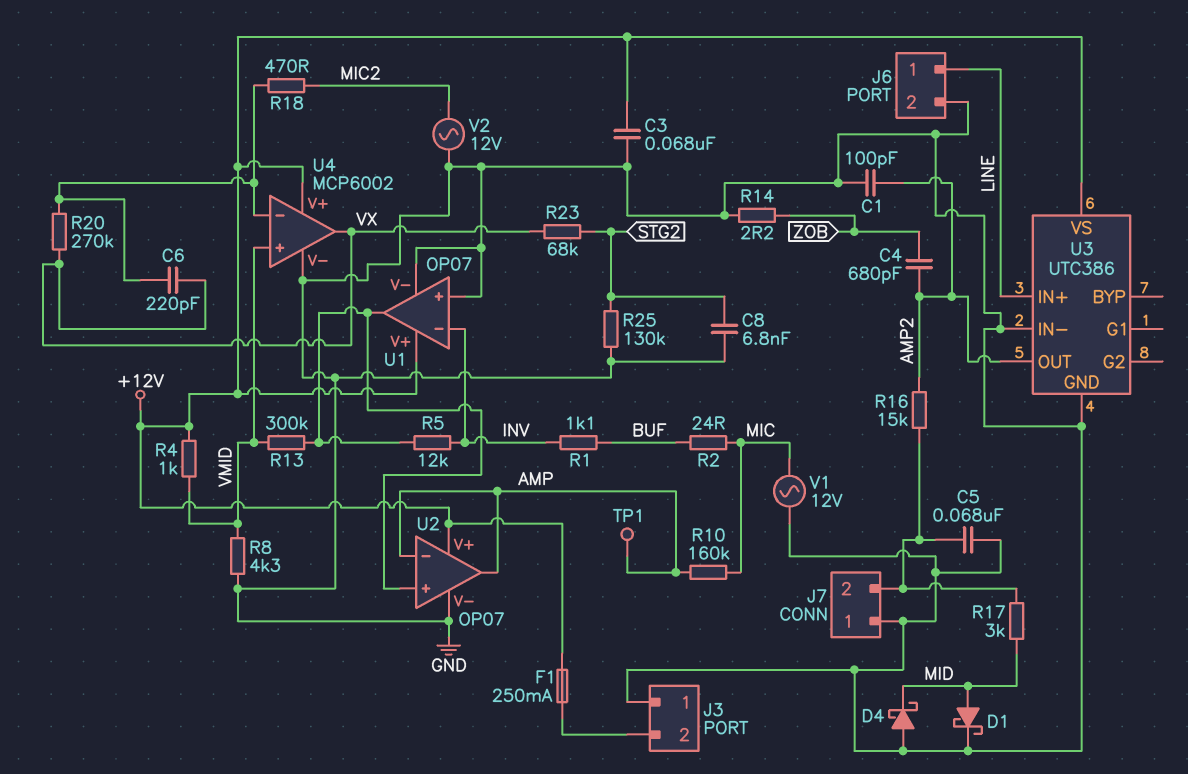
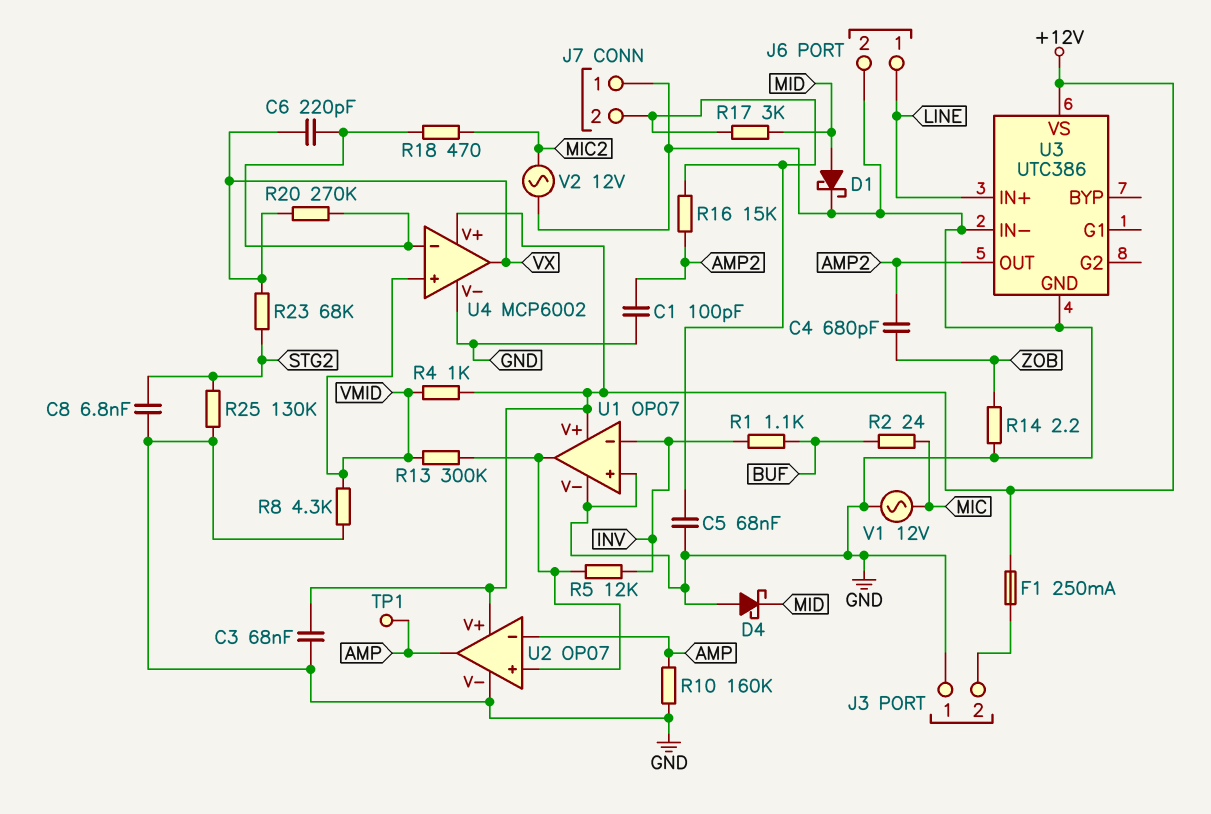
R10: 160k (AMP, MIC) -> 160k (AMP, GND)

